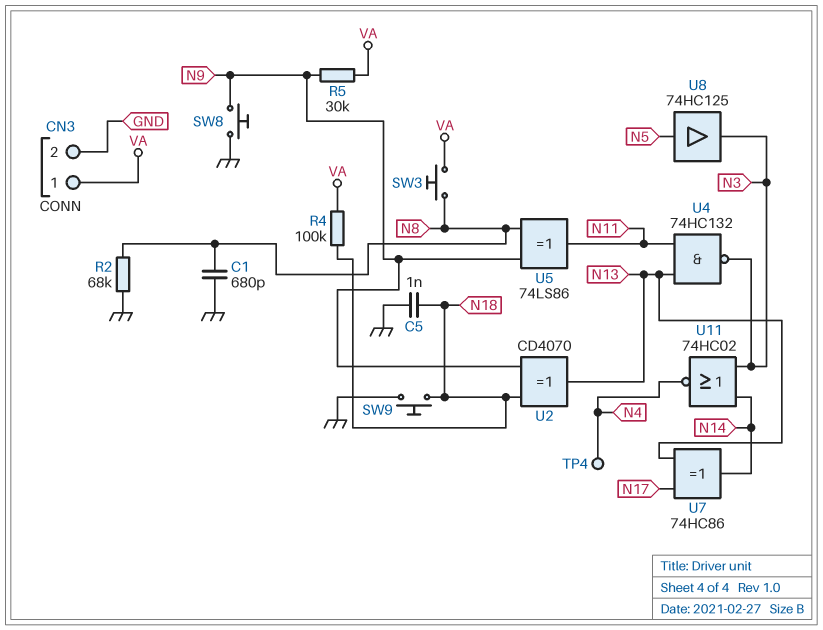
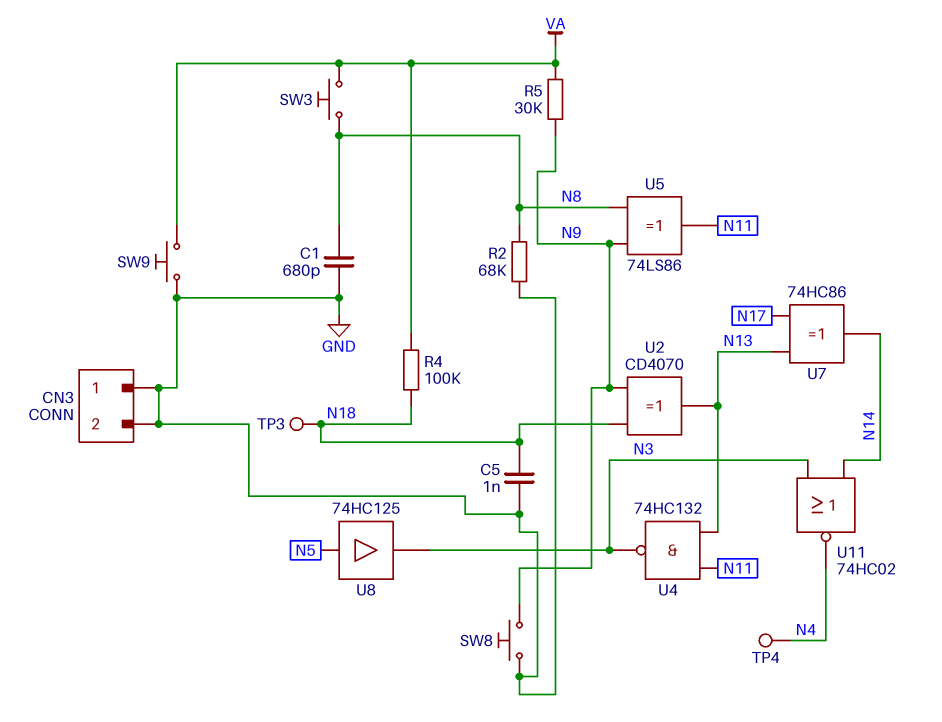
CN3 pin 1: VA -> GND
SW9: button (GND, N18) -> button (GND, VA)
TP3: none -> test point (N18)

